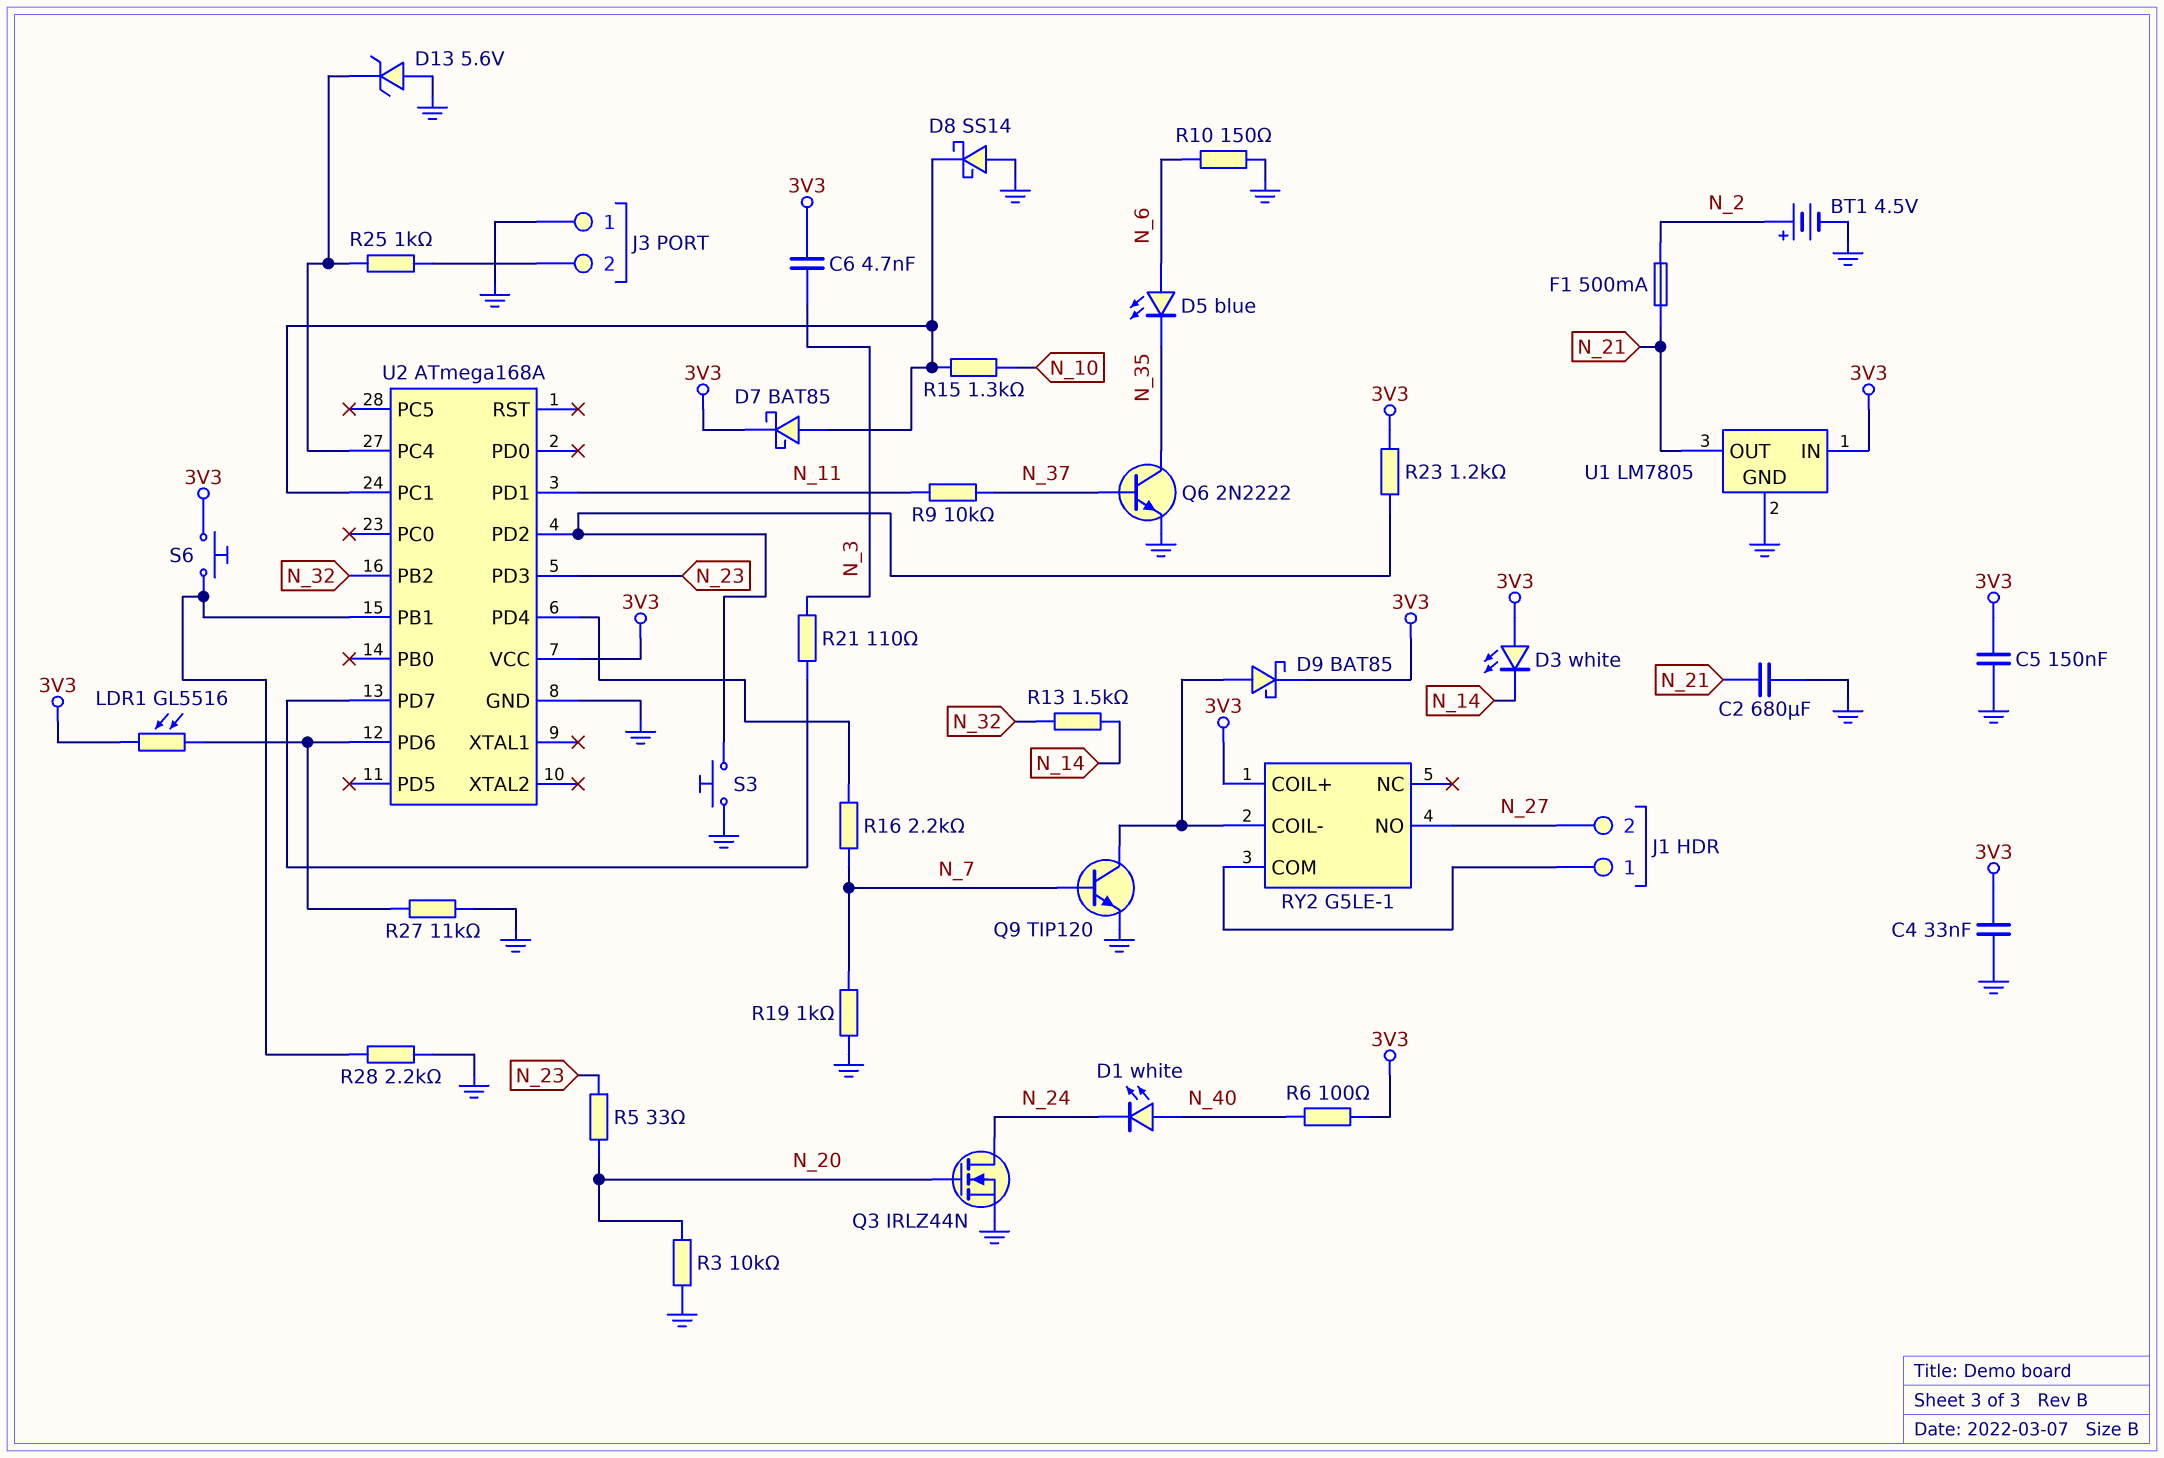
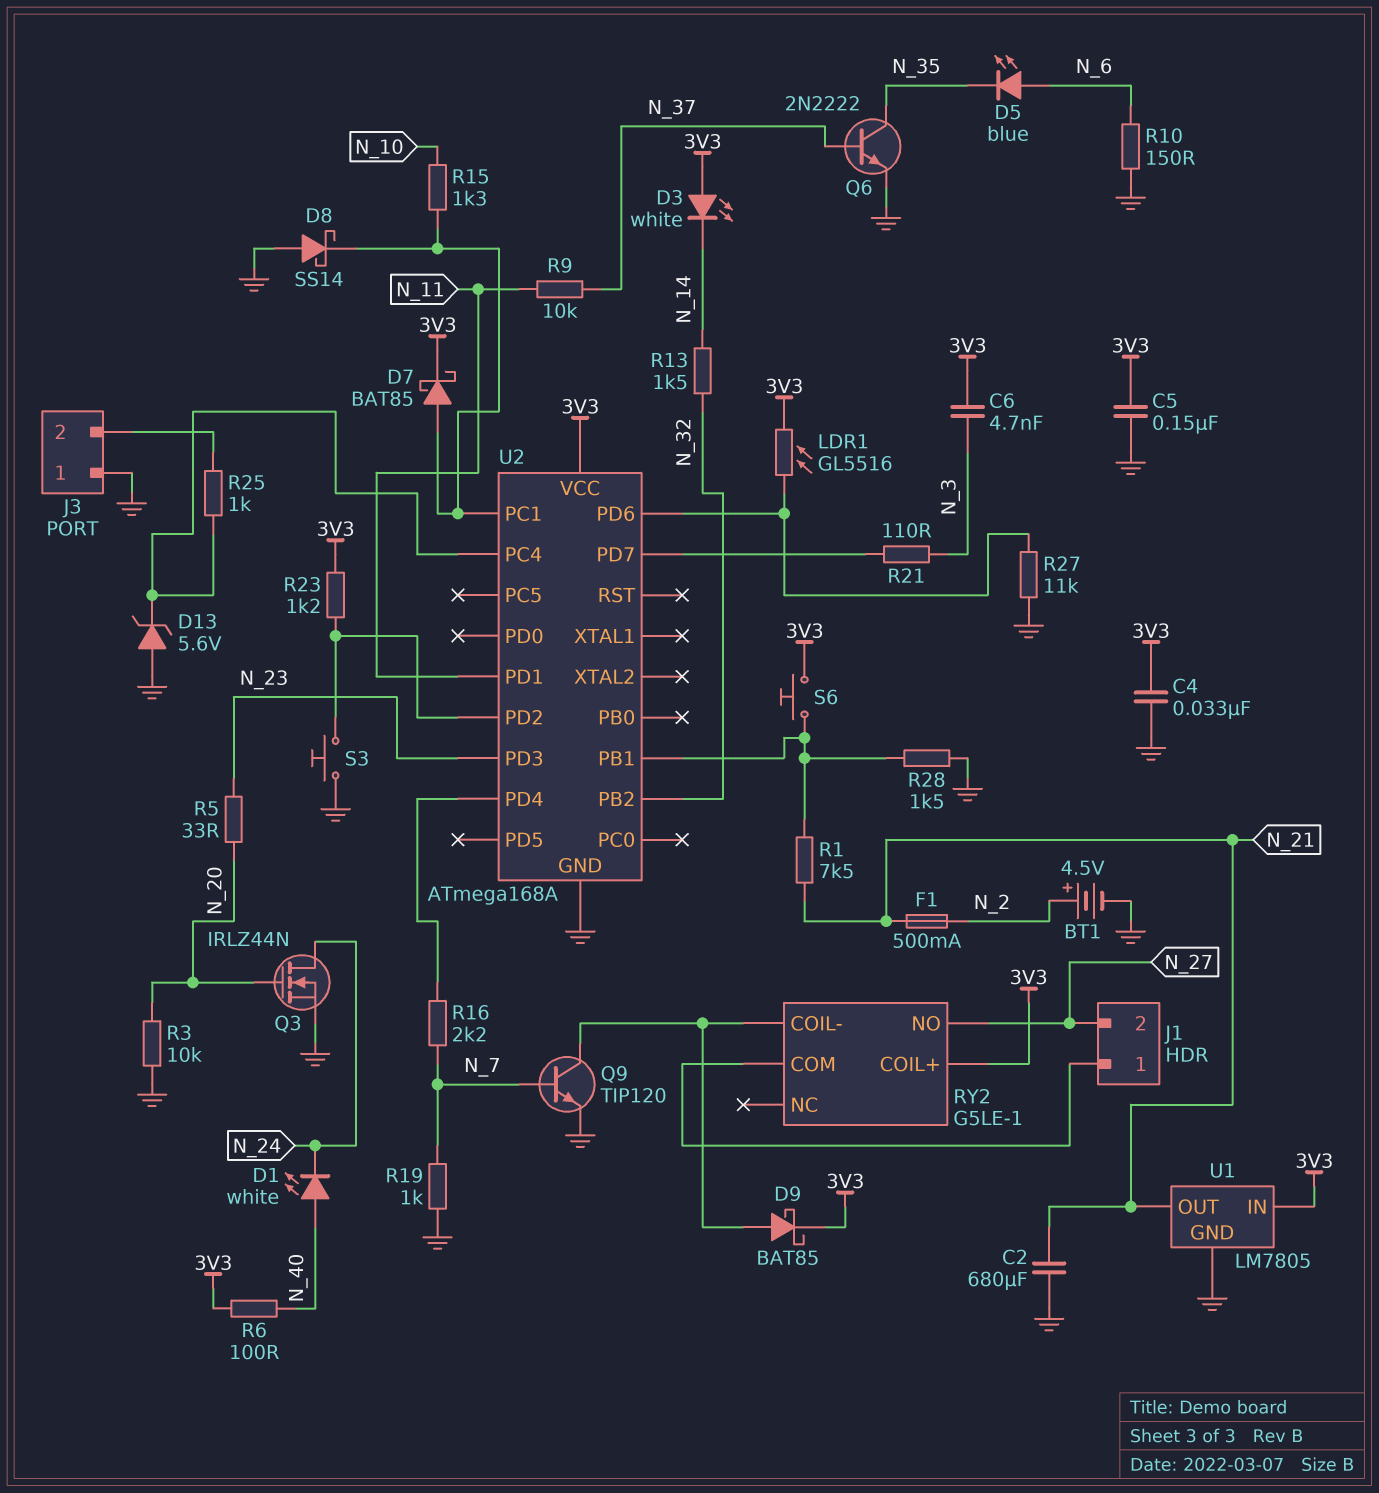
R1: none -> 7.5k (N_21, U2/PB1)
R28: 2.2k (GND, U2/PB1) -> 1.5k (GND, U2/PB1)

